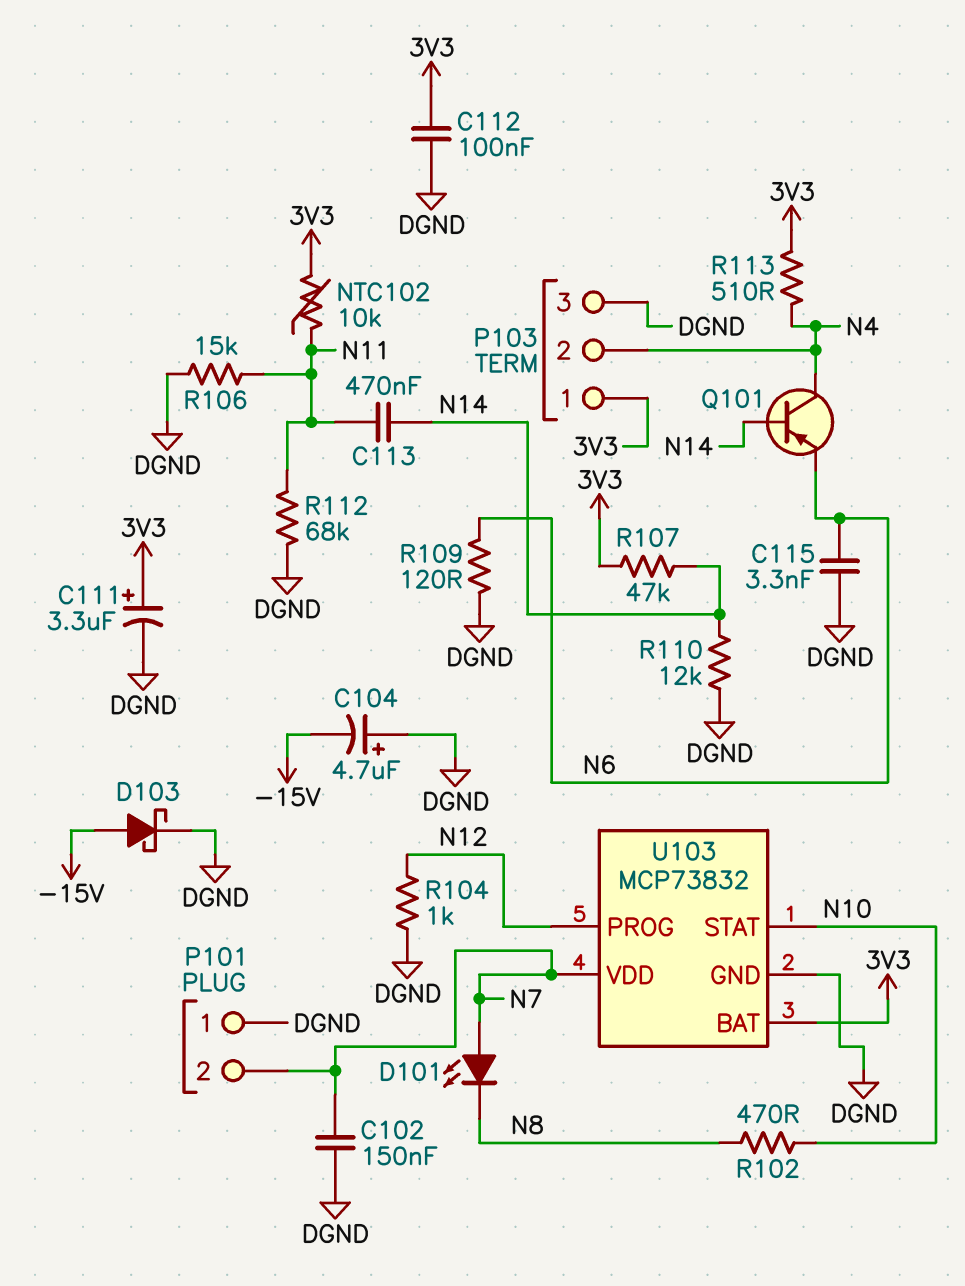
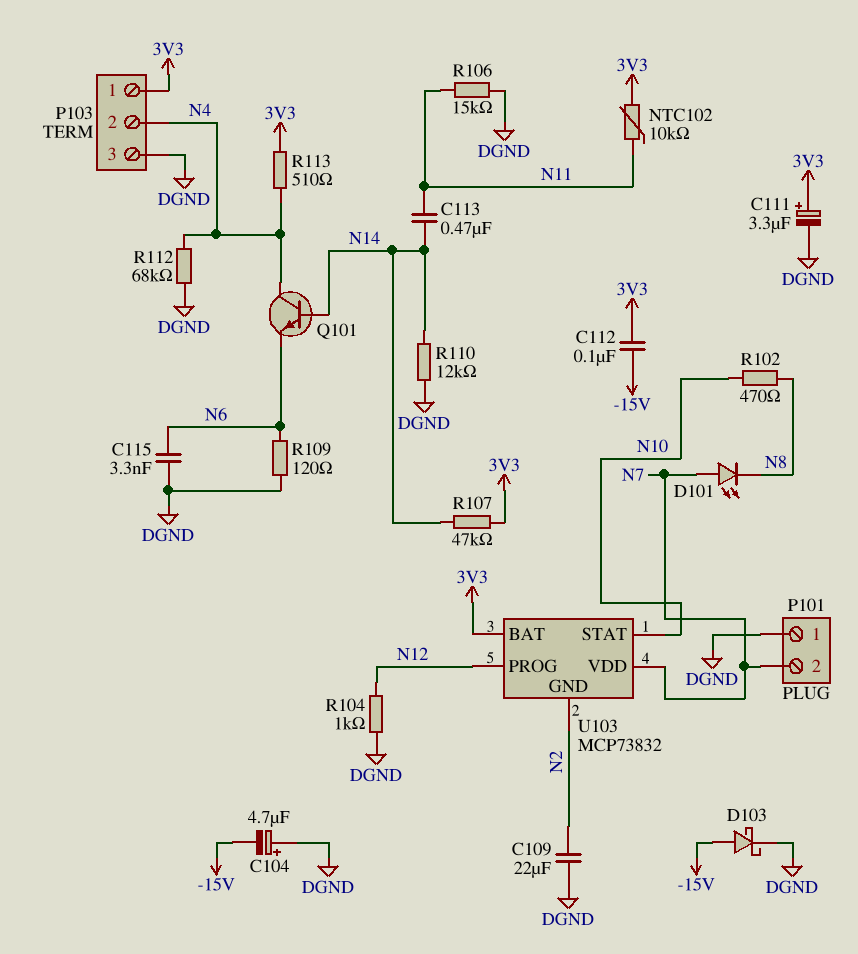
C102: 150nF (DGND, N7) -> none
C109: none -> 22uF (DGND, N2)
C112: 100nF (3V3, DGND) -> 100nF (-15V, 3V3)
Q101: PNP (B N14, C N4, E N6) -> NPN (B N14, C N4, E N6)
R112: 68k (DGND, N11) -> 68k (DGND, N4)
U103 pin GND: DGND -> N2

